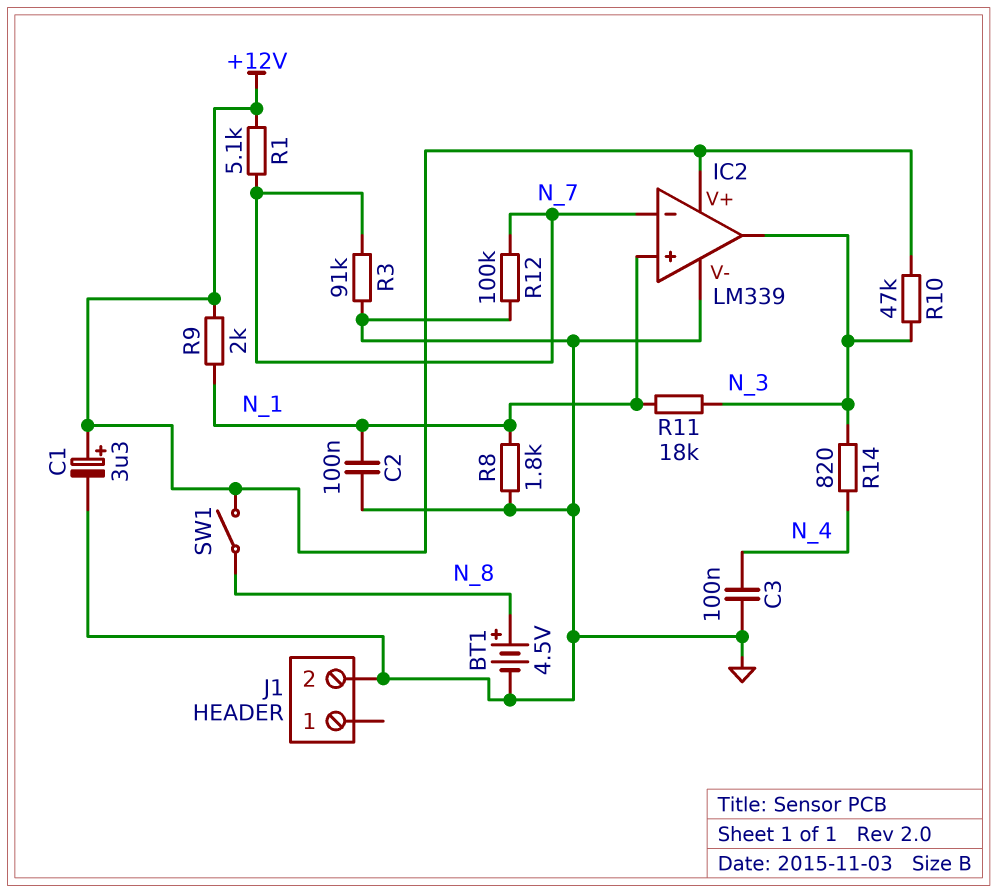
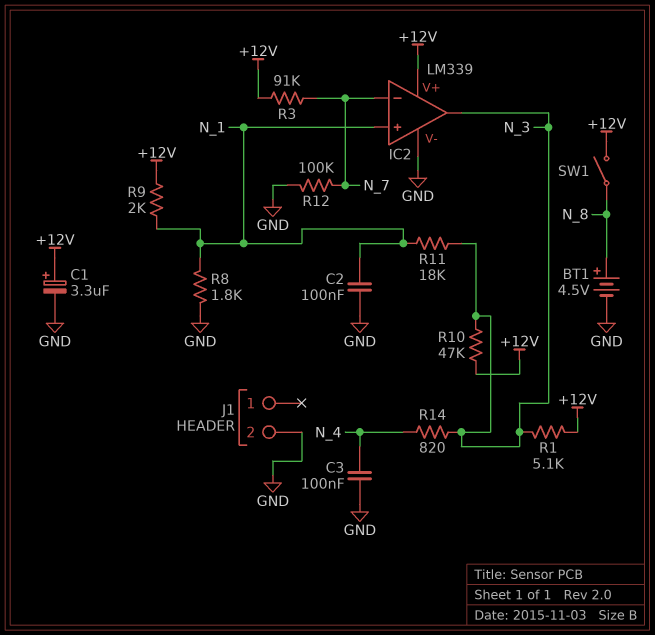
R1: 5.1k (+12V, N_7) -> 5.1k (+12V, N_3)
R3: 91k (GND, N_7) -> 91k (+12V, N_7)

